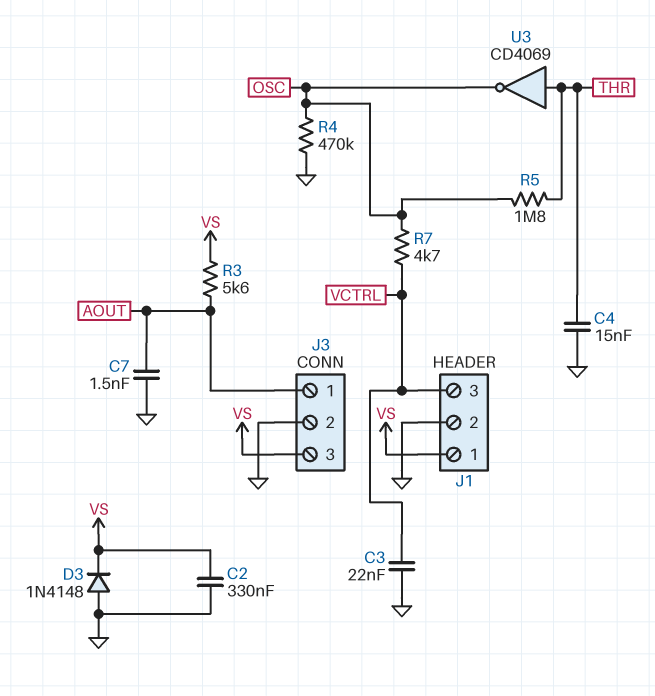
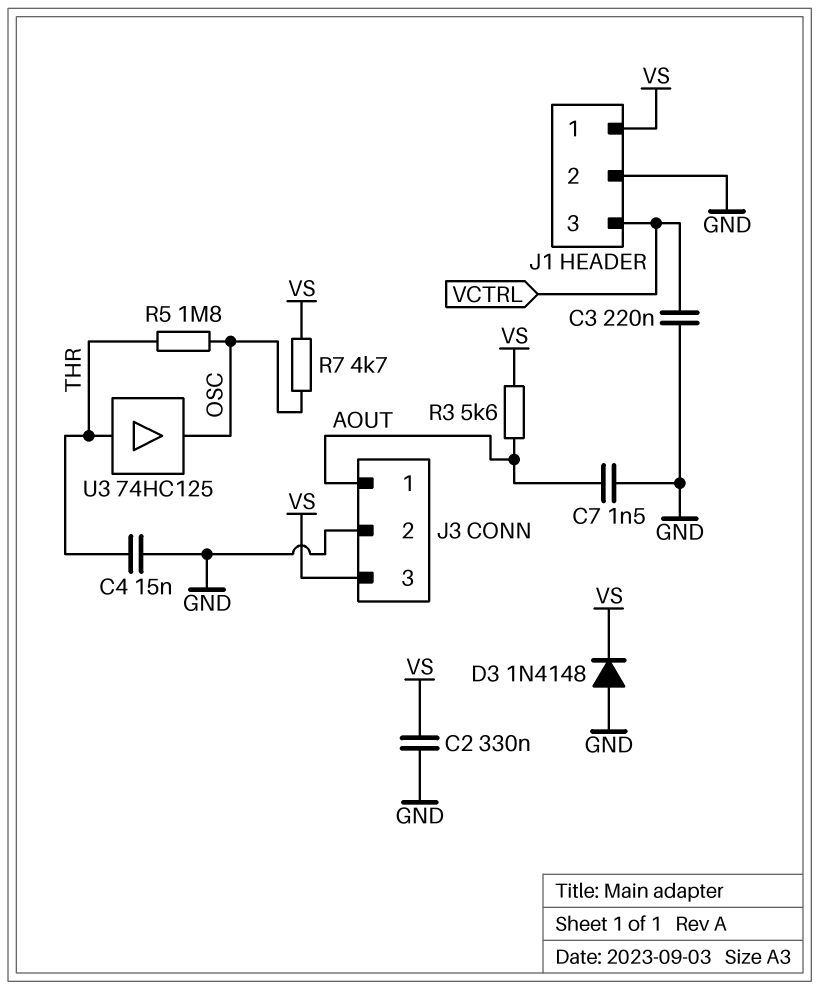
C3: 22nF (GND, VCTRL) -> 220nF (GND, VCTRL)
R4: 470k (GND, OSC) -> none
R7: 4.7k (OSC, VCTRL) -> 4.7k (OSC, VS)
U3: NOT CD4069 (in THR, out OSC) -> buffer 74HC125 (in THR, out OSC)

